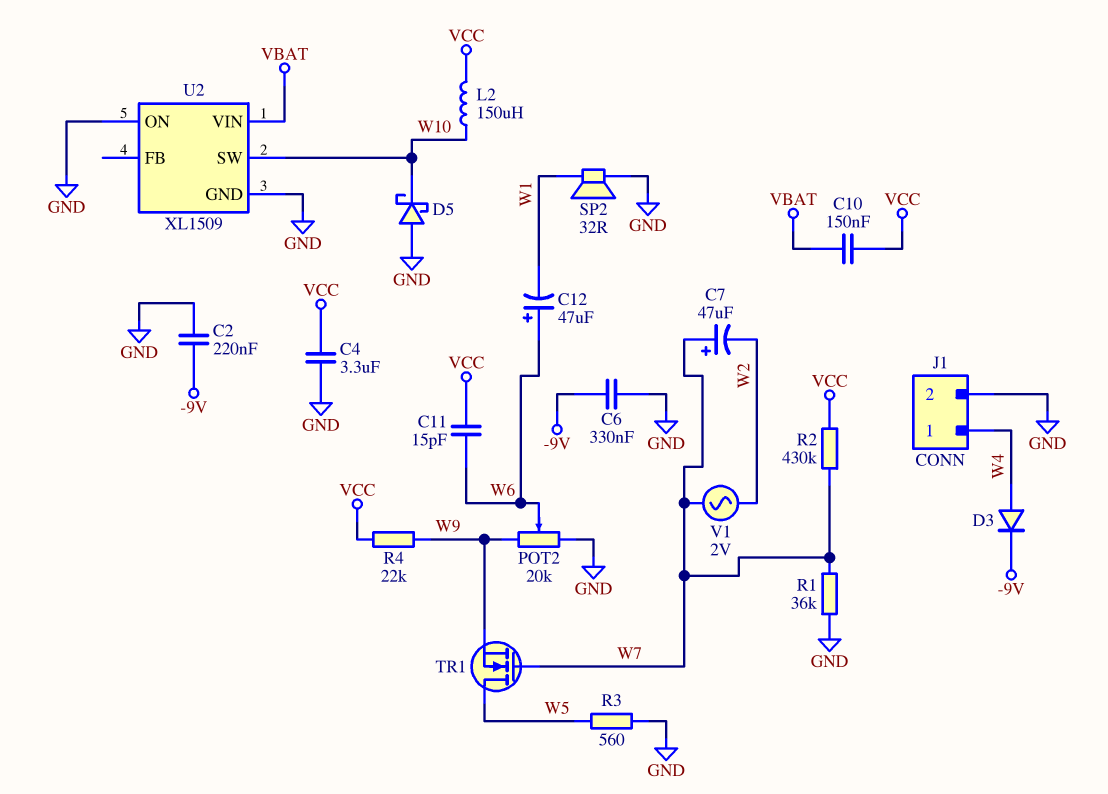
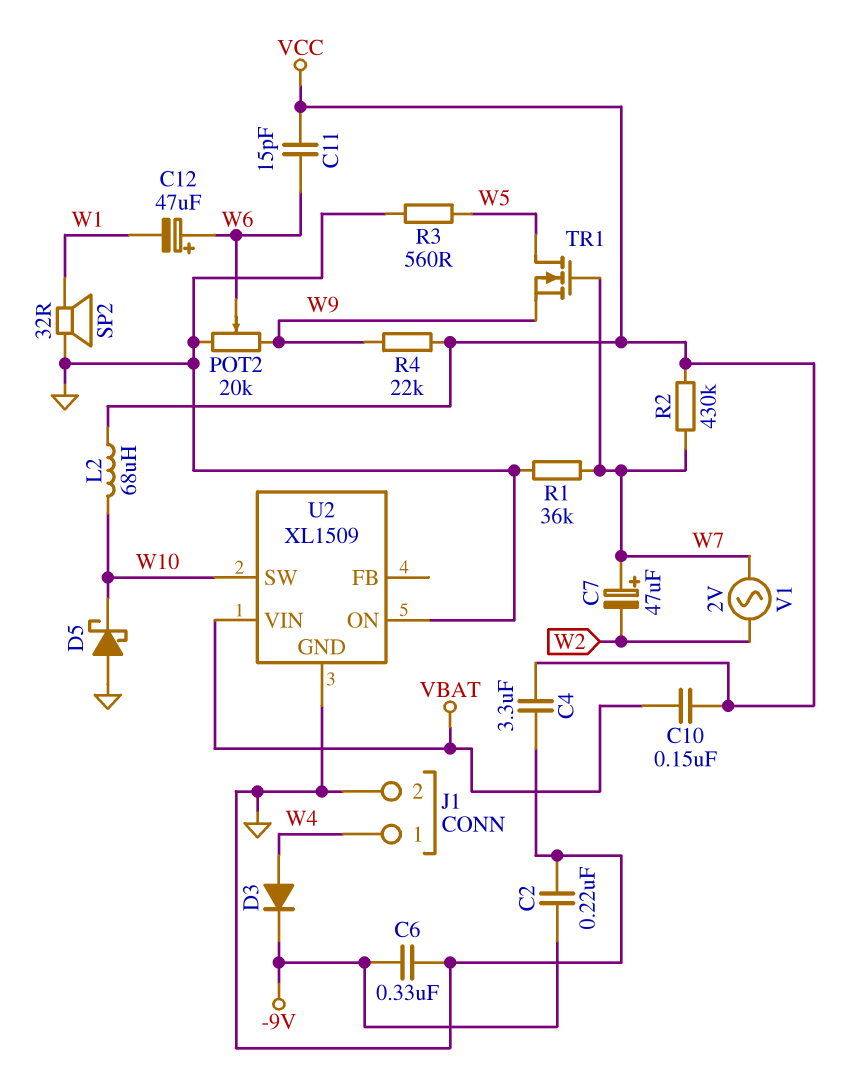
L2: 150uH (VCC, W10) -> 68uH (VCC, W10)

